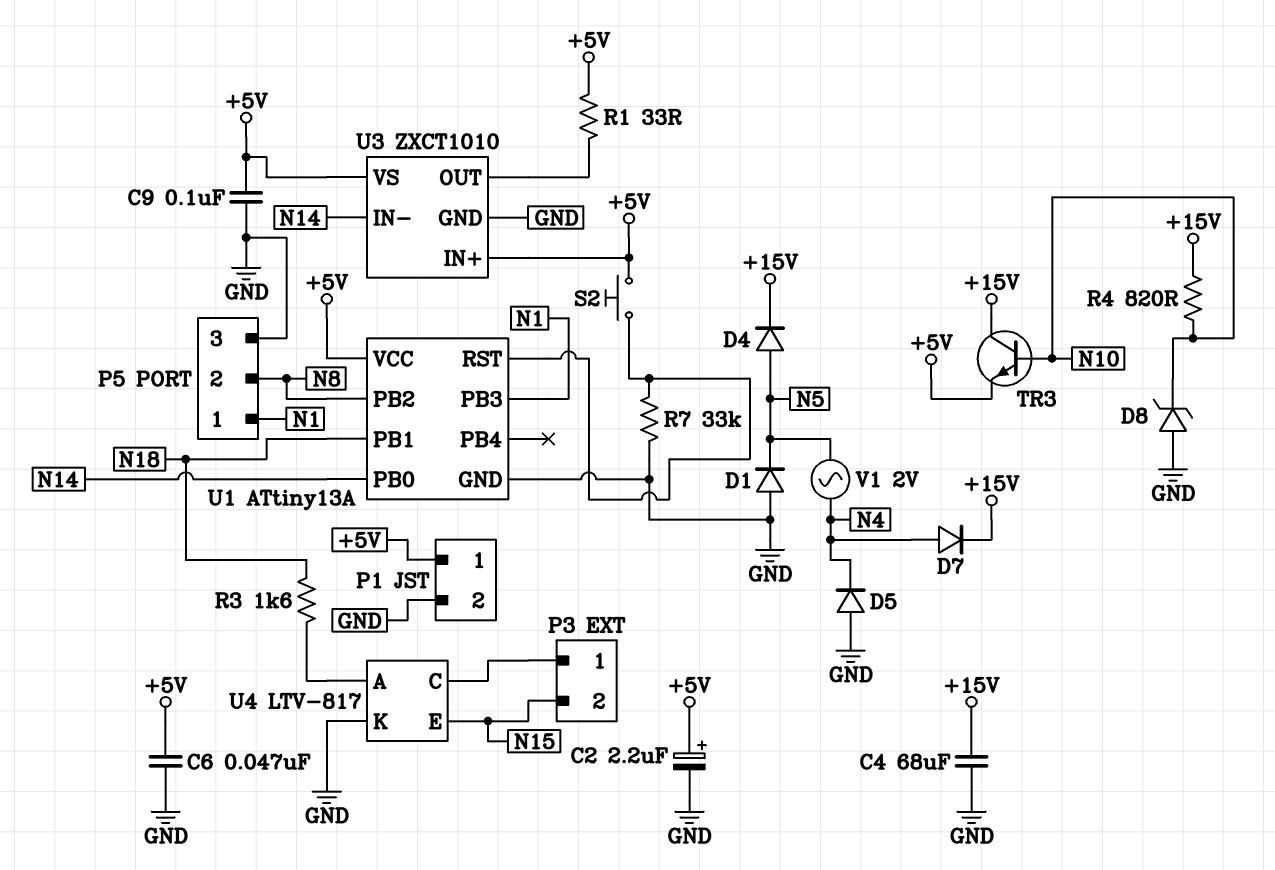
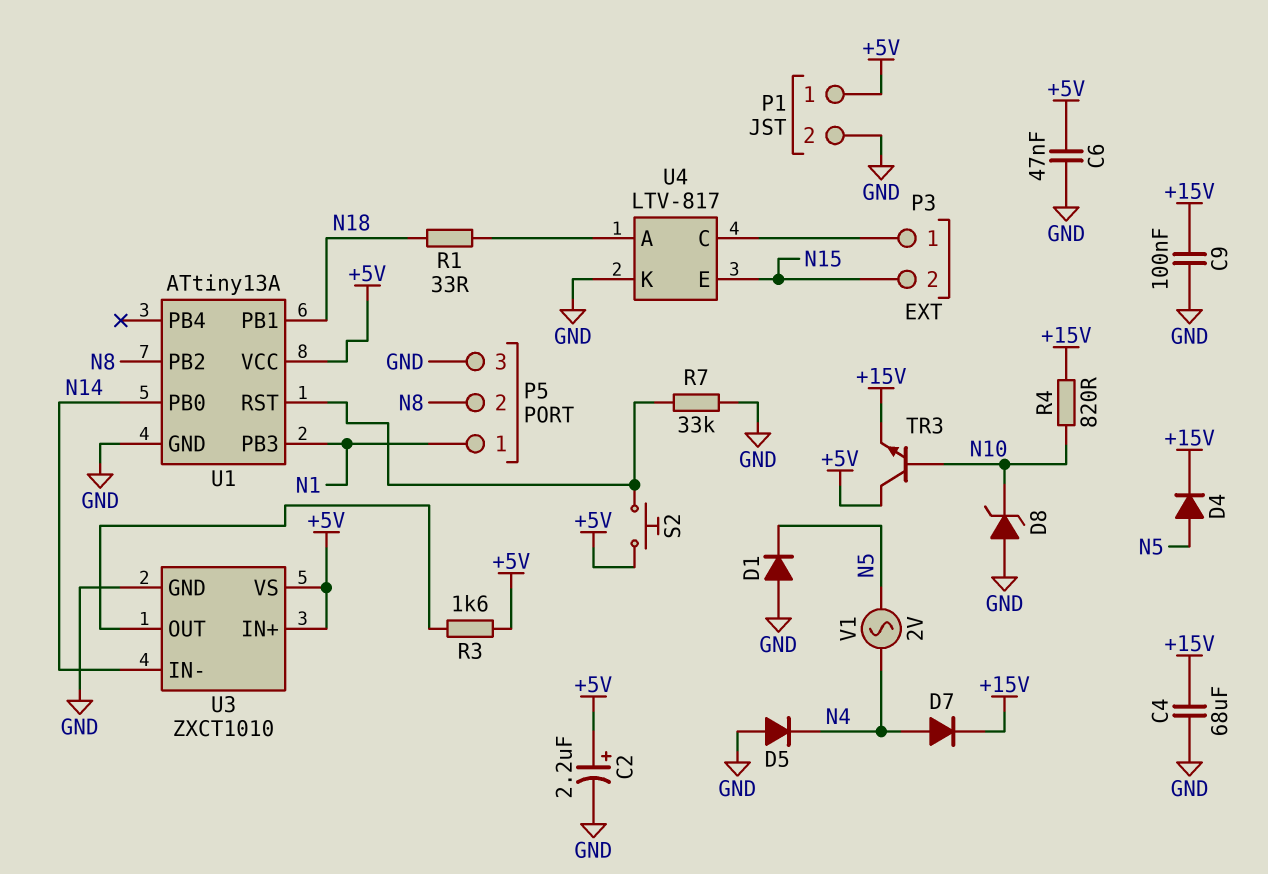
C9: 100nF (+5V, GND) -> 100nF (+15V, GND)
R1: 33 (+5V, U3/OUT) -> 33 (N18, U4/A)
R3: 1.6k (N18, U4/A) -> 1.6k (+5V, U3/OUT)
TR3: NPN (B N10, C +15V, E +5V) -> NPN (B N10, C +5V, E +15V)

